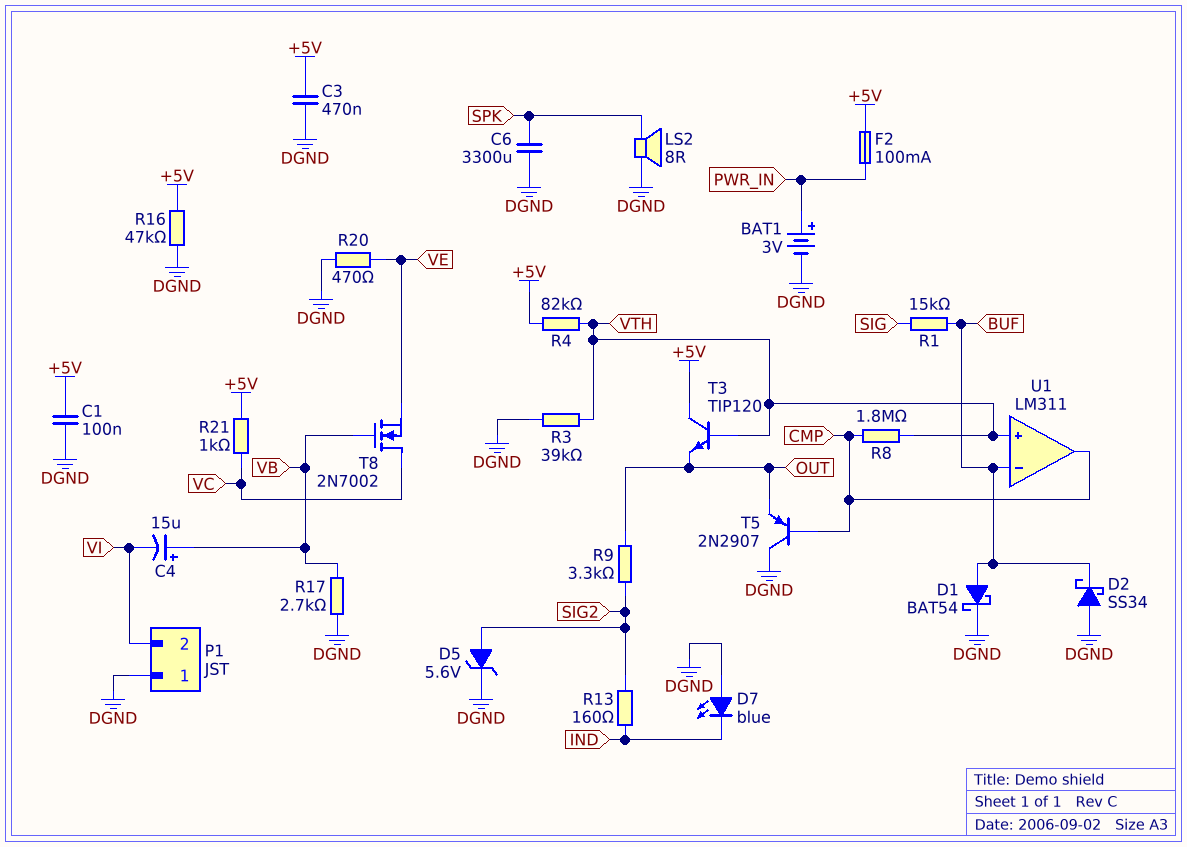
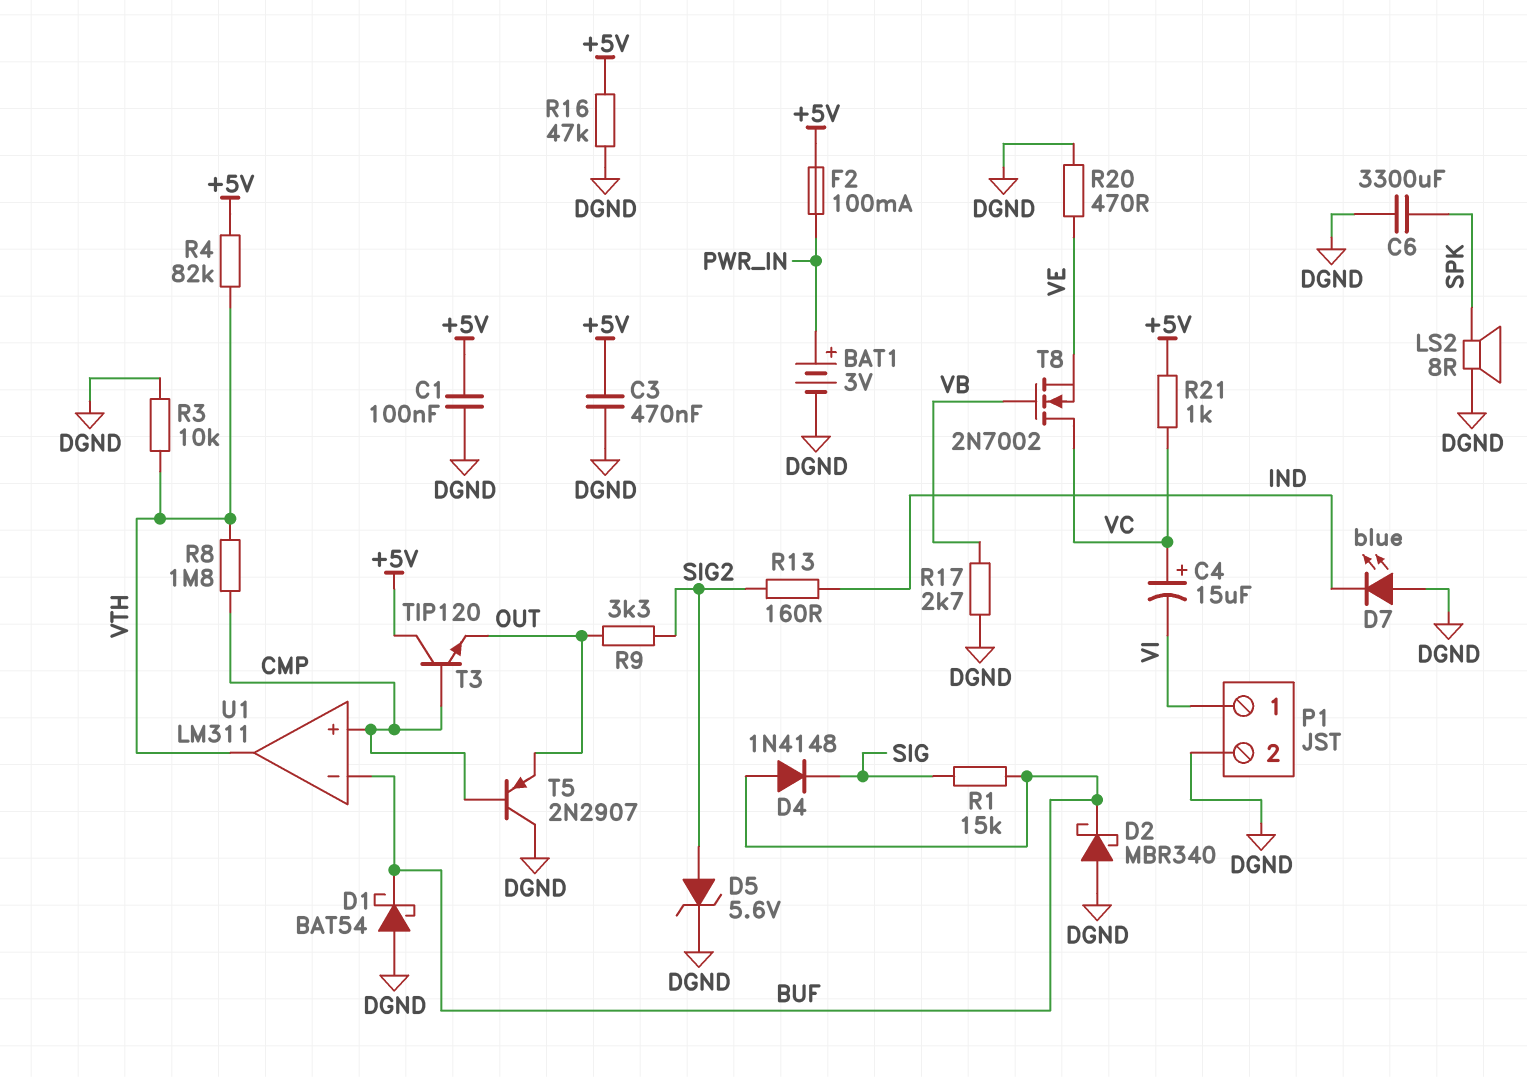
C4: 15uF (plus VB, minus VI) -> 15uF (plus VC, minus VI)
D1: schottky BAT54 (A BUF, K DGND) -> schottky BAT54 (A DGND, K BUF)
D2: schottky SS34 (A DGND, K BUF) -> schottky MBR340 (A DGND, K BUF)
D4: none -> diode 1N4148 (A BUF, K SIG)
P1 pin 1: DGND -> VI
P1 pin 2: VI -> DGND
R3: 39k (DGND, VTH) -> 10k (DGND, VTH)
T3: NPN TIP120 (B VTH, C +5V, E OUT) -> NPN TIP120 (B CMP, C +5V, E OUT)
U1 pin in+: VTH -> CMP
U1 pin out: CMP -> VTH

